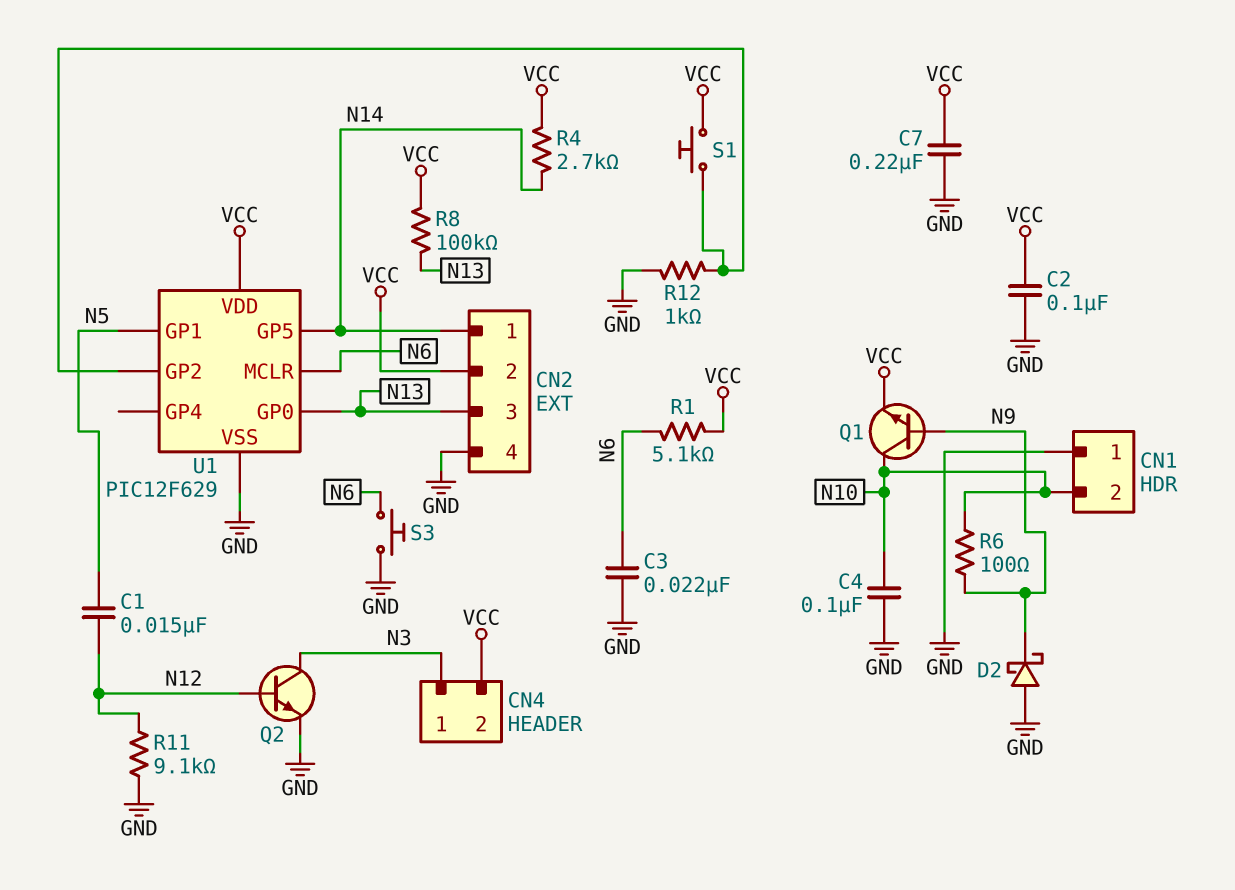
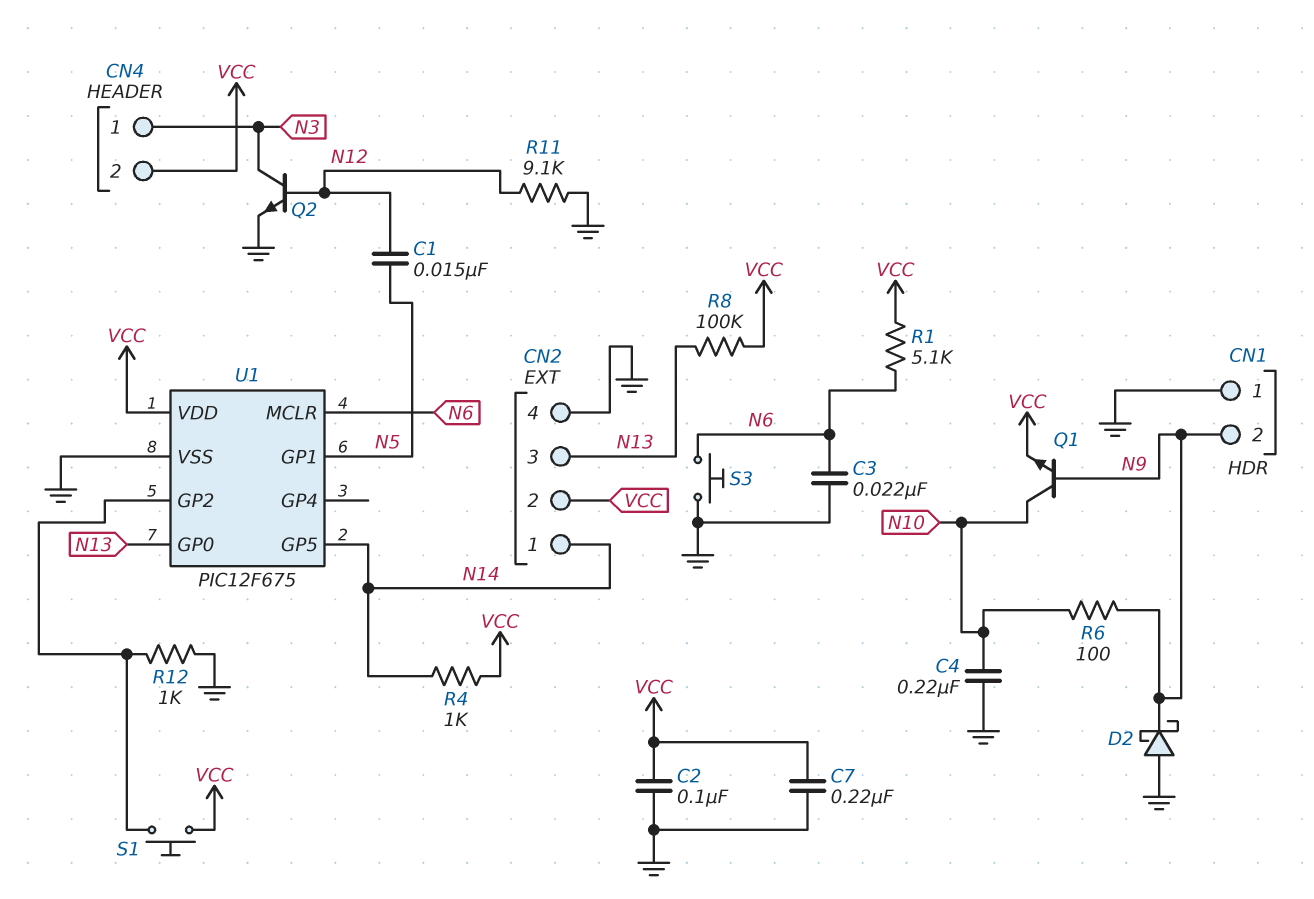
C4: 100nF (GND, N10) -> 220nF (GND, N10)
CN1 pin 2: N10 -> N9
R4: 2.7k (N14, VCC) -> 1k (N14, VCC)
U1: PIC12F629 -> PIC12F675

